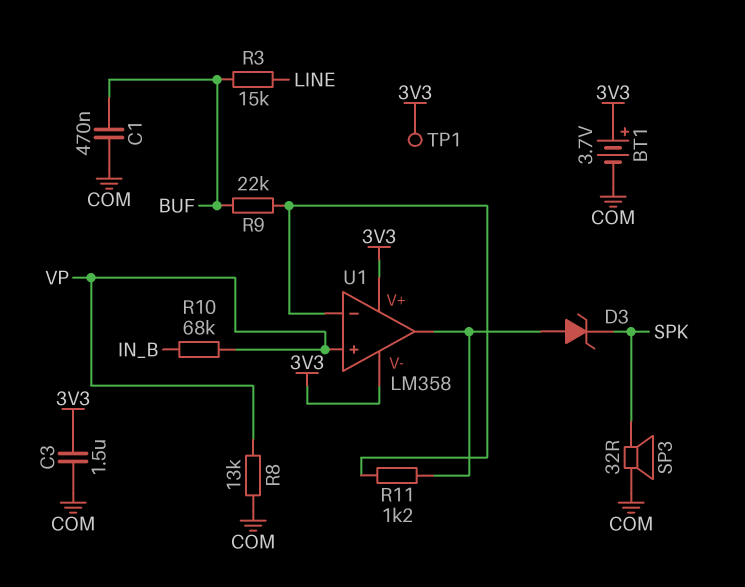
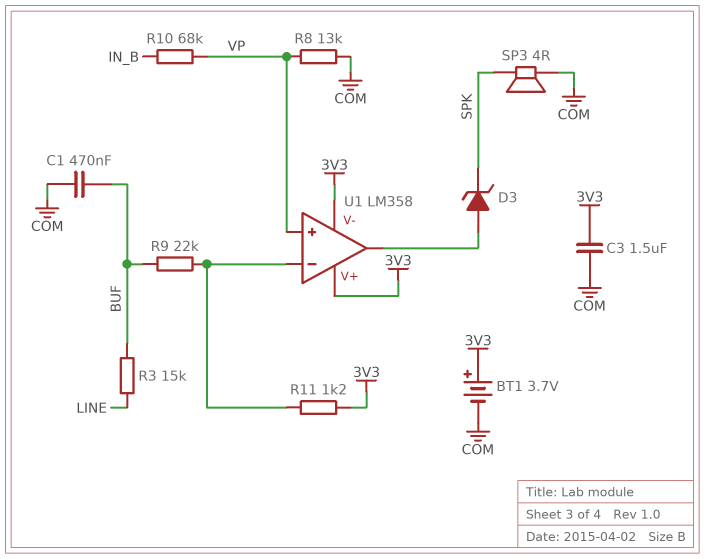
R11: 1.2k (U1/in-, U1/out) -> 1.2k (3V3, U1/in-)
SP3: speaker 32R (COM, SPK) -> speaker 4R (COM, SPK)
TP1: test point (3V3) -> none

